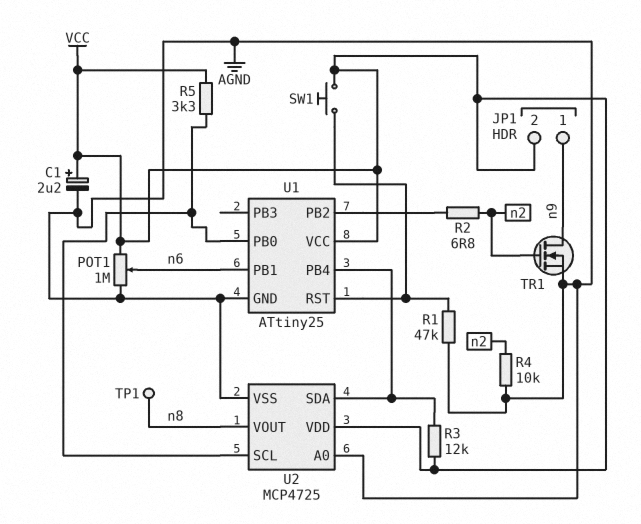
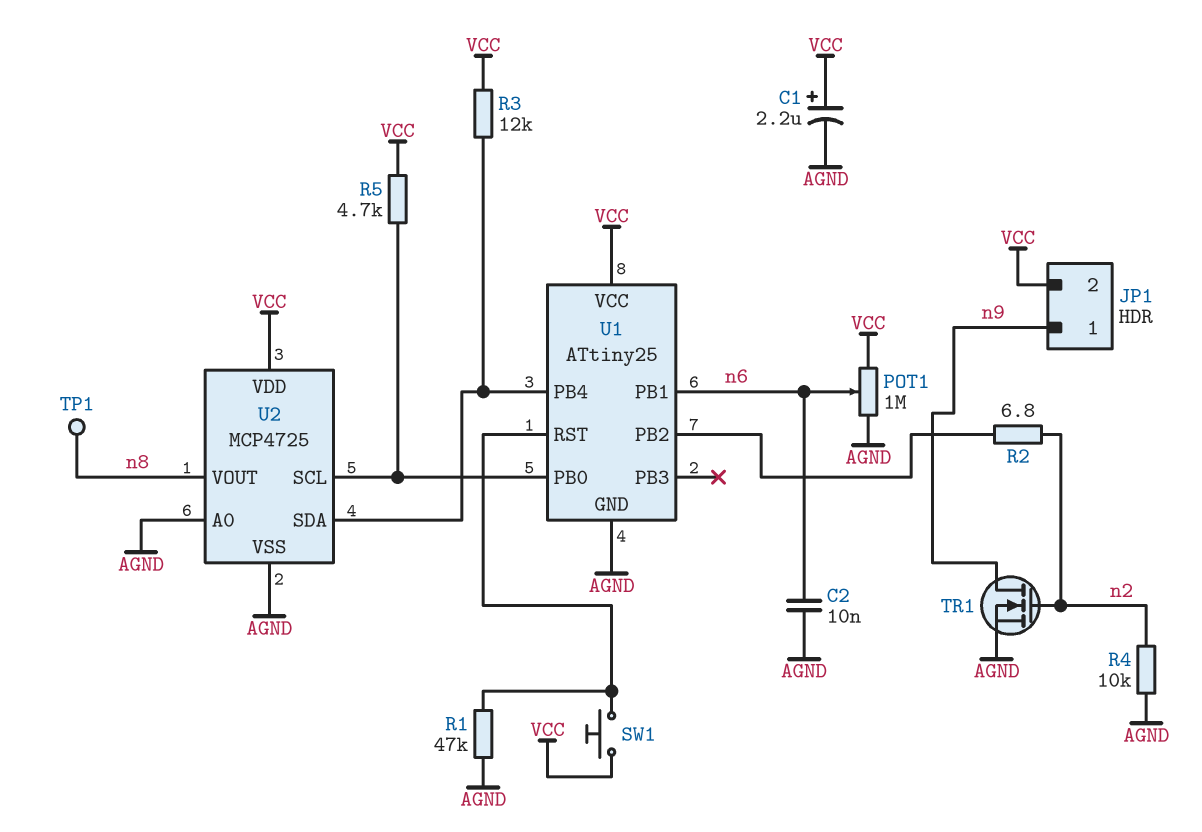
C2: none -> 10nF (AGND, n6)
R5: 3.3k (U1/PB0, VCC) -> 4.7k (U1/PB0, VCC)

